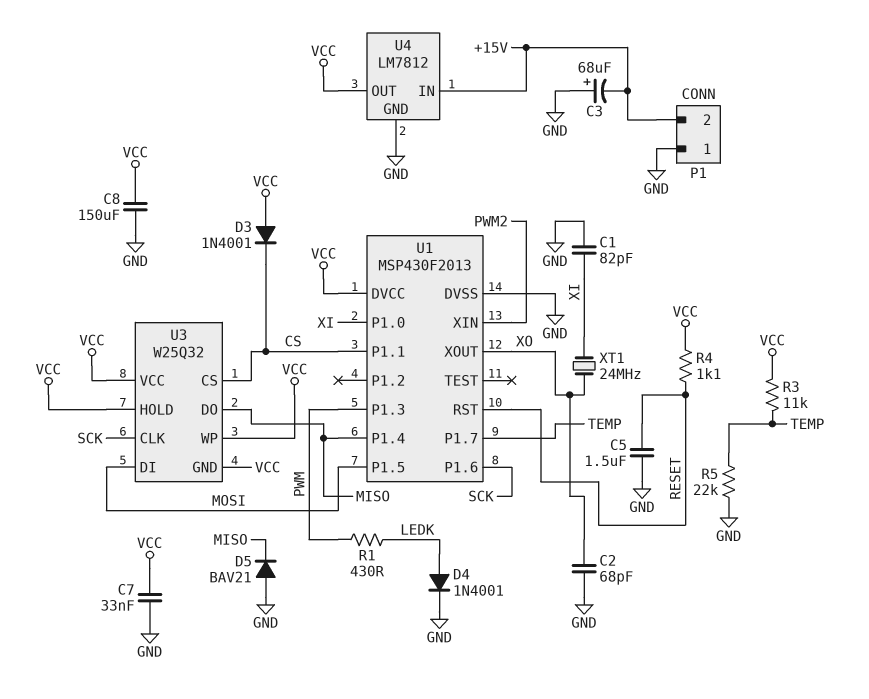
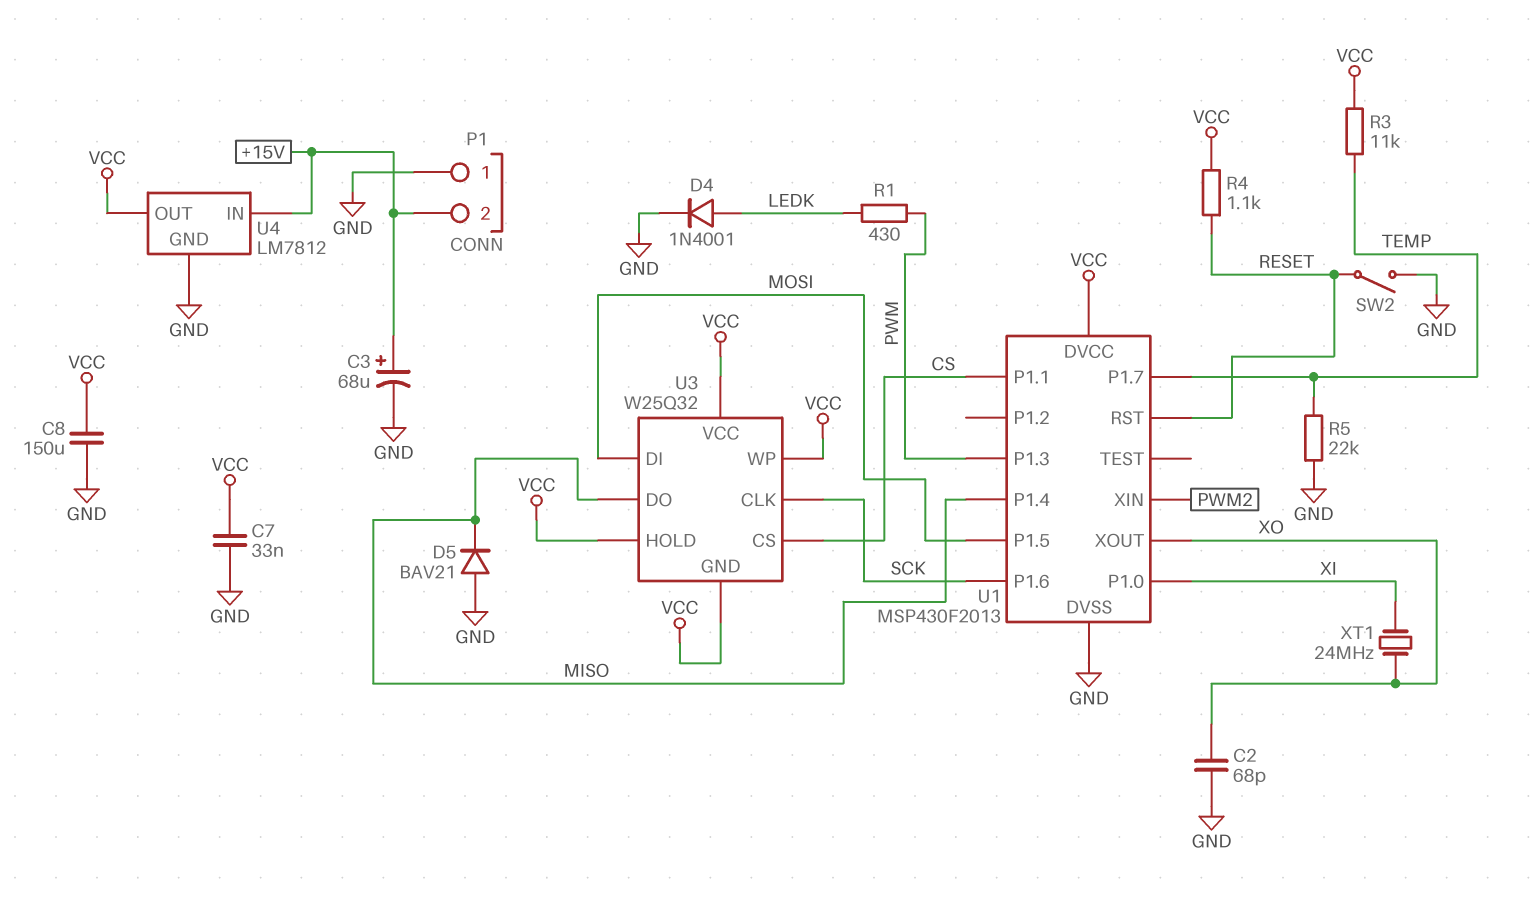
C1: 82pF (GND, XI) -> none
C3: 68uF (plus GND, minus +15V) -> 68uF (plus +15V, minus GND)
C5: 1.5uF (GND, RESET) -> none
D3: diode 1N4001 (A VCC, K CS) -> none
SW2: none -> switch (GND, RESET)

